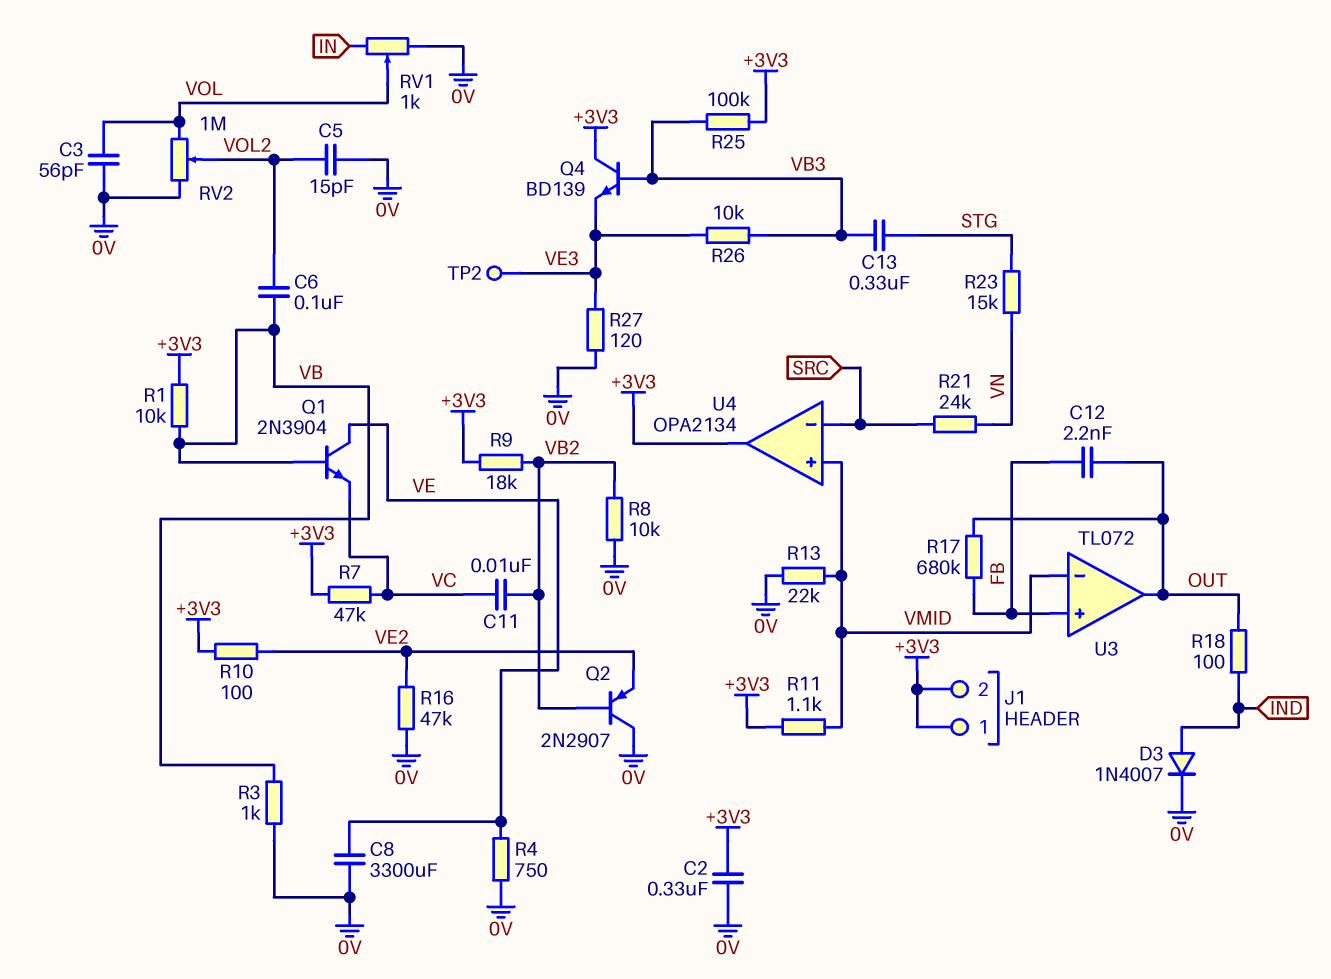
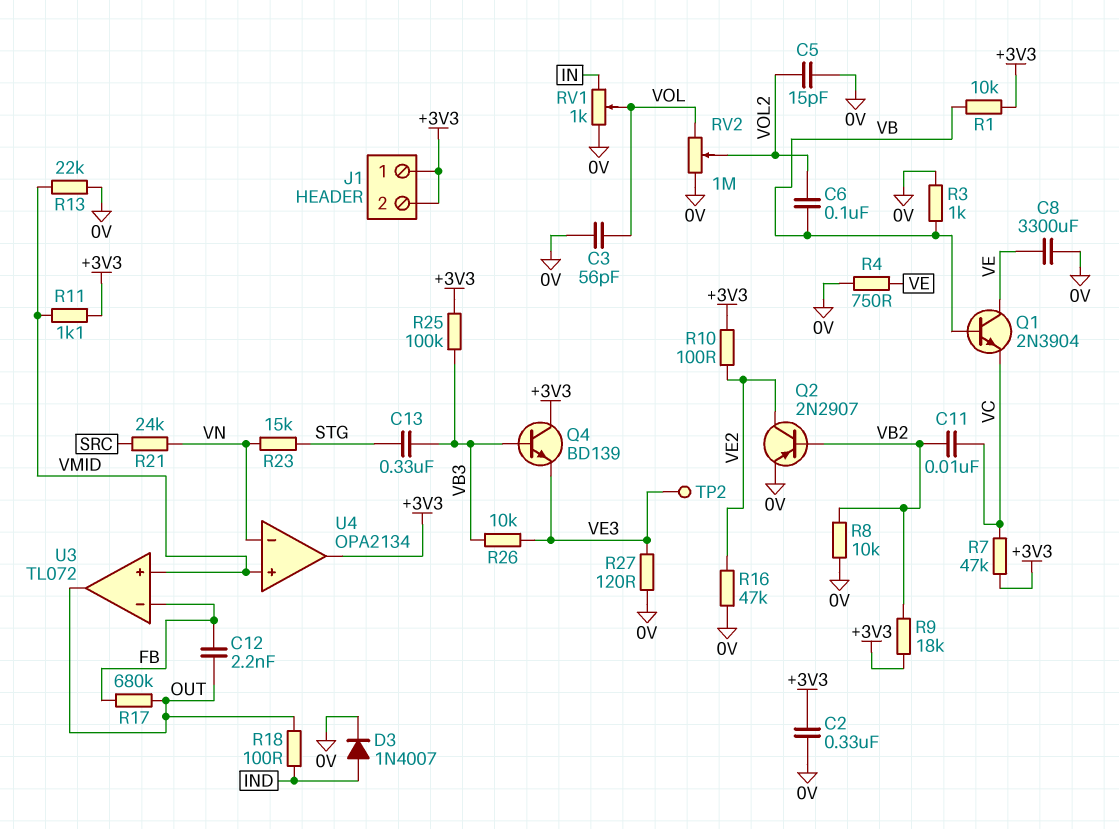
Q2: PNP 2N2907 (B VB2, C 0V, E VE2) -> PNP 2N2907 (B VB2, C VE2, E 0V)
U3 pin in+: FB -> VMID
U3 pin in-: VMID -> FB
U4 pin in-: SRC -> VN

